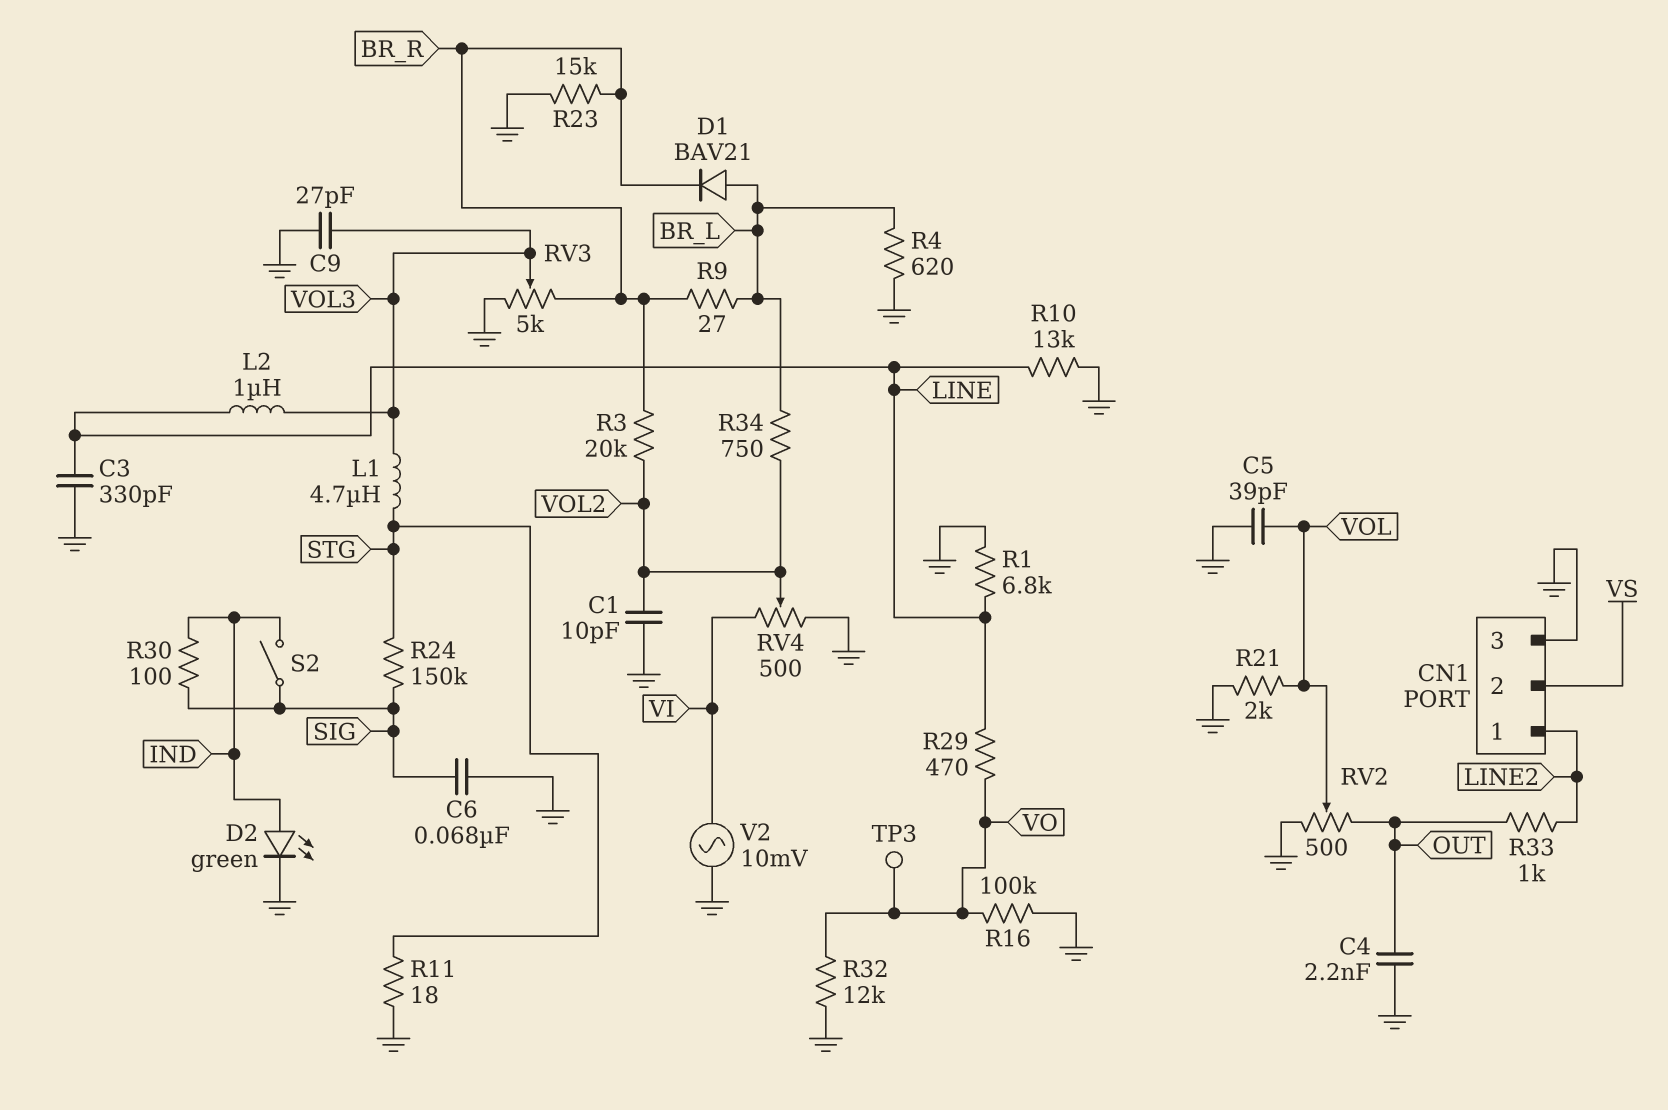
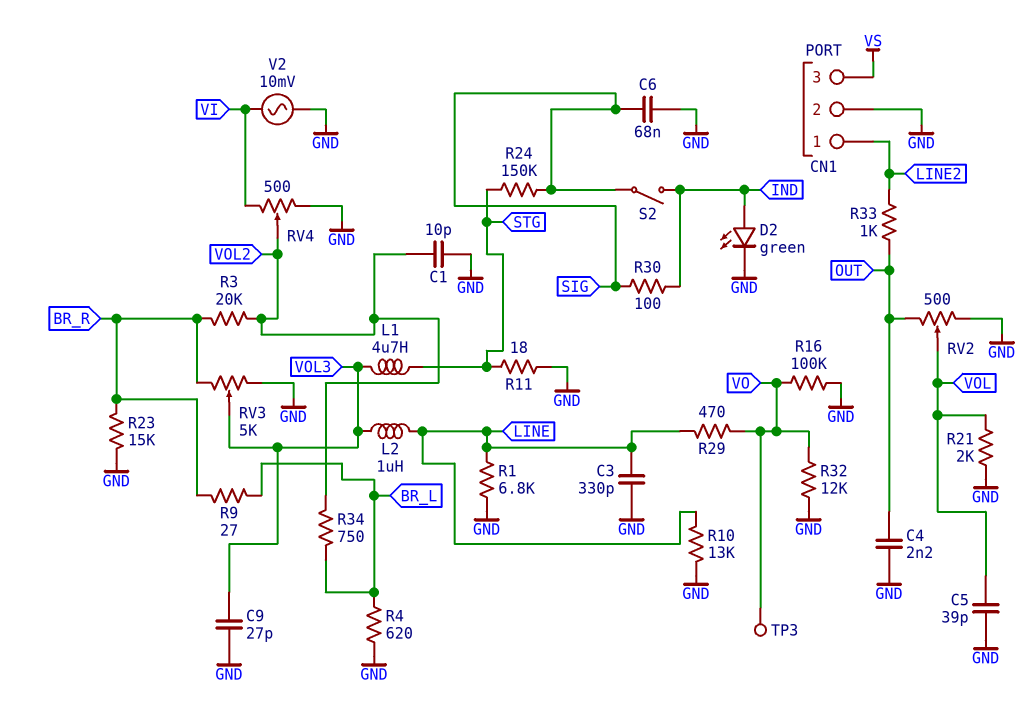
CN1 pin 2: VS -> GND
CN1 pin 3: GND -> VS
D1: diode BAV21 (A BR_L, K BR_R) -> none

